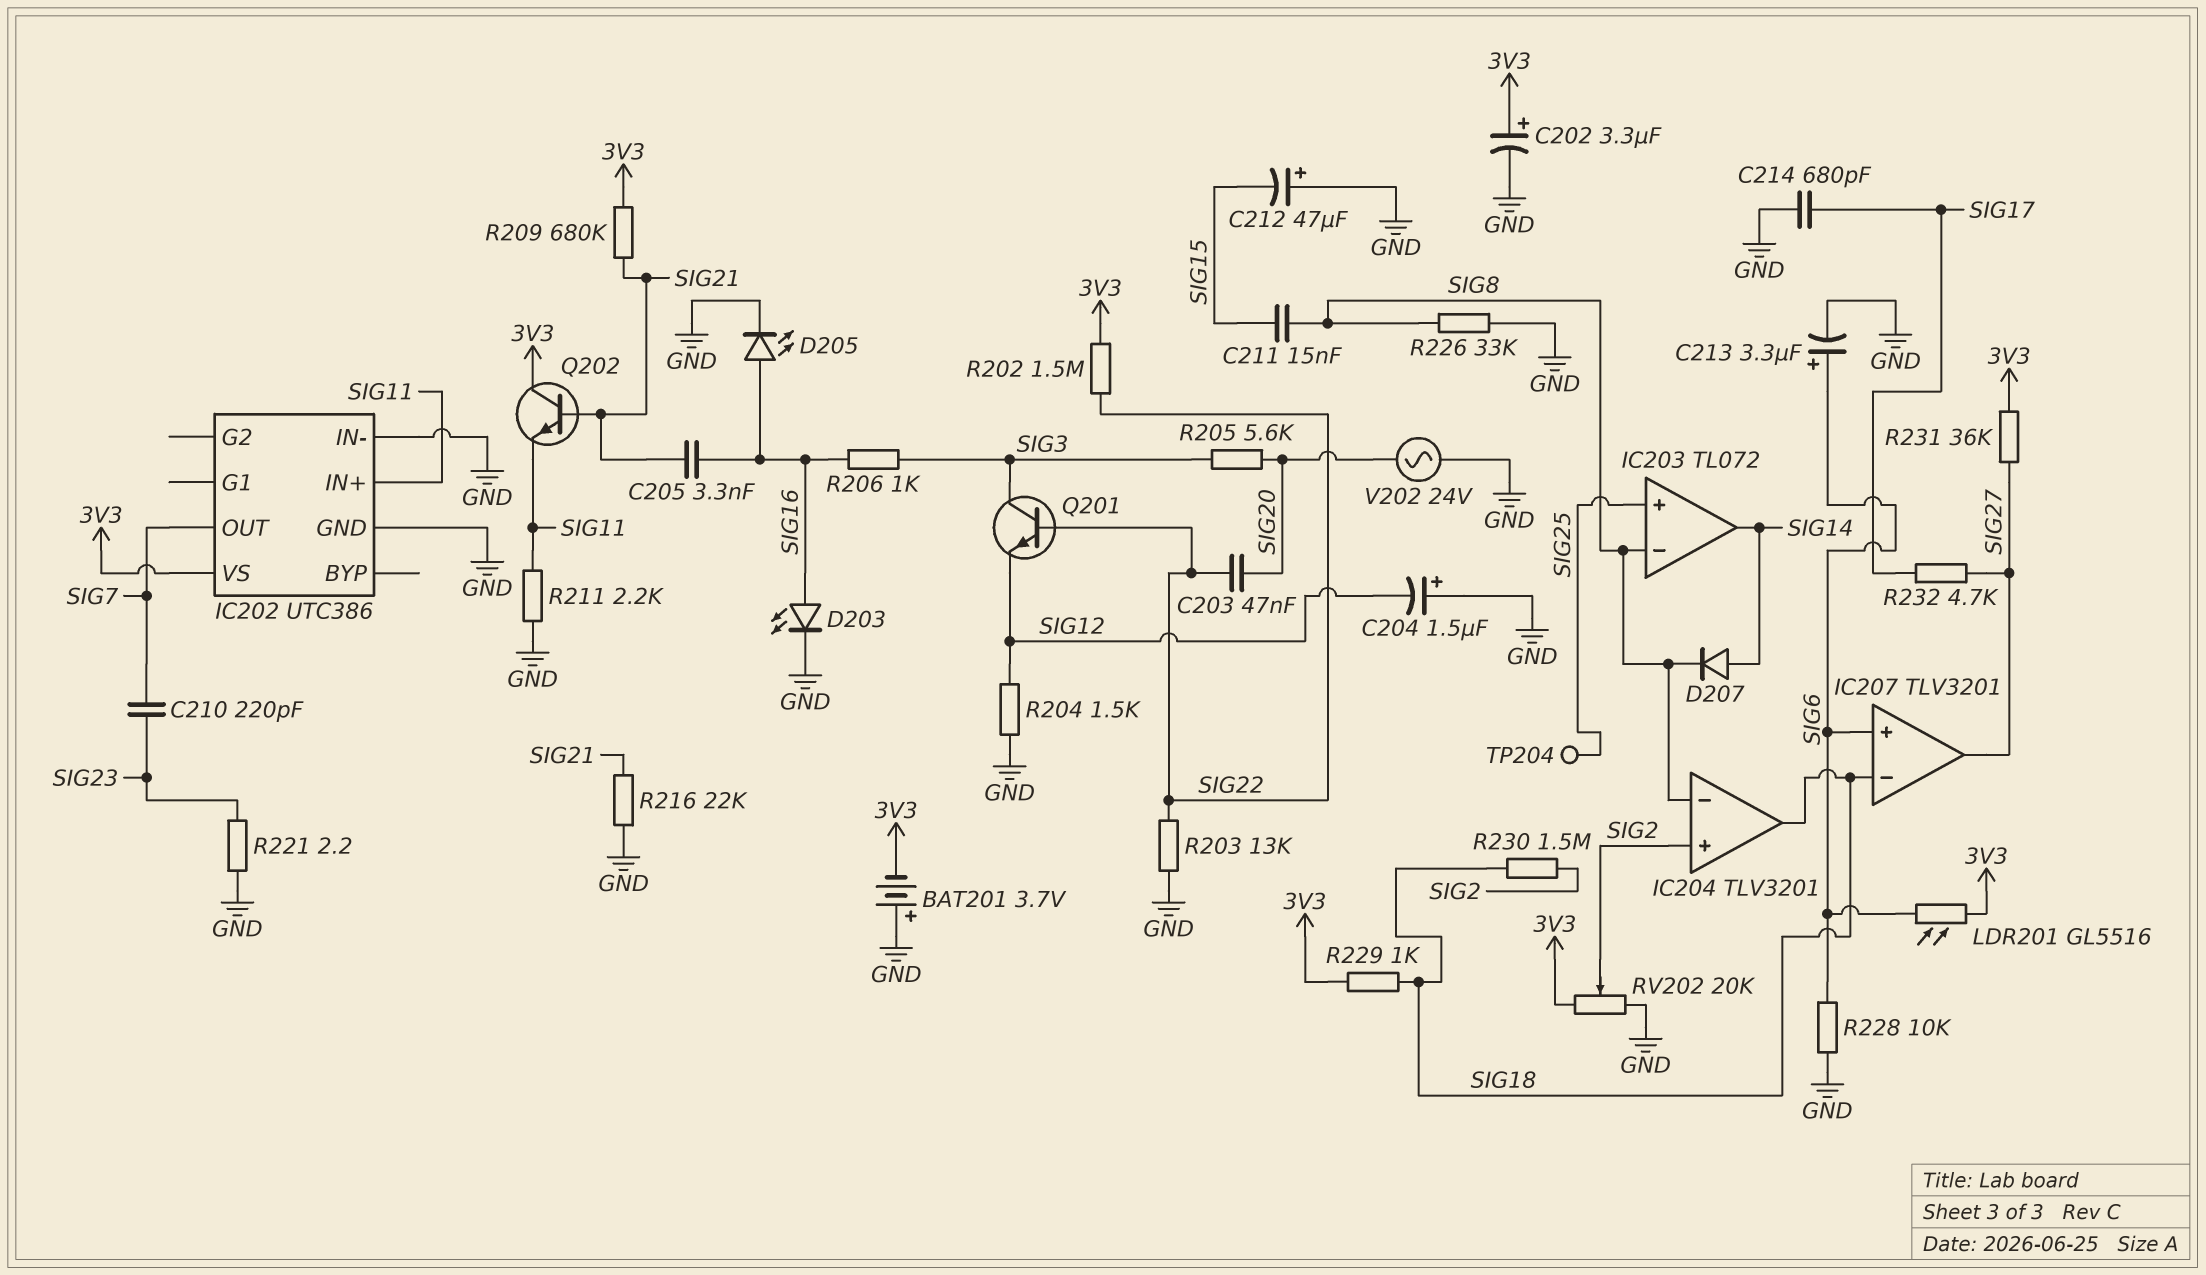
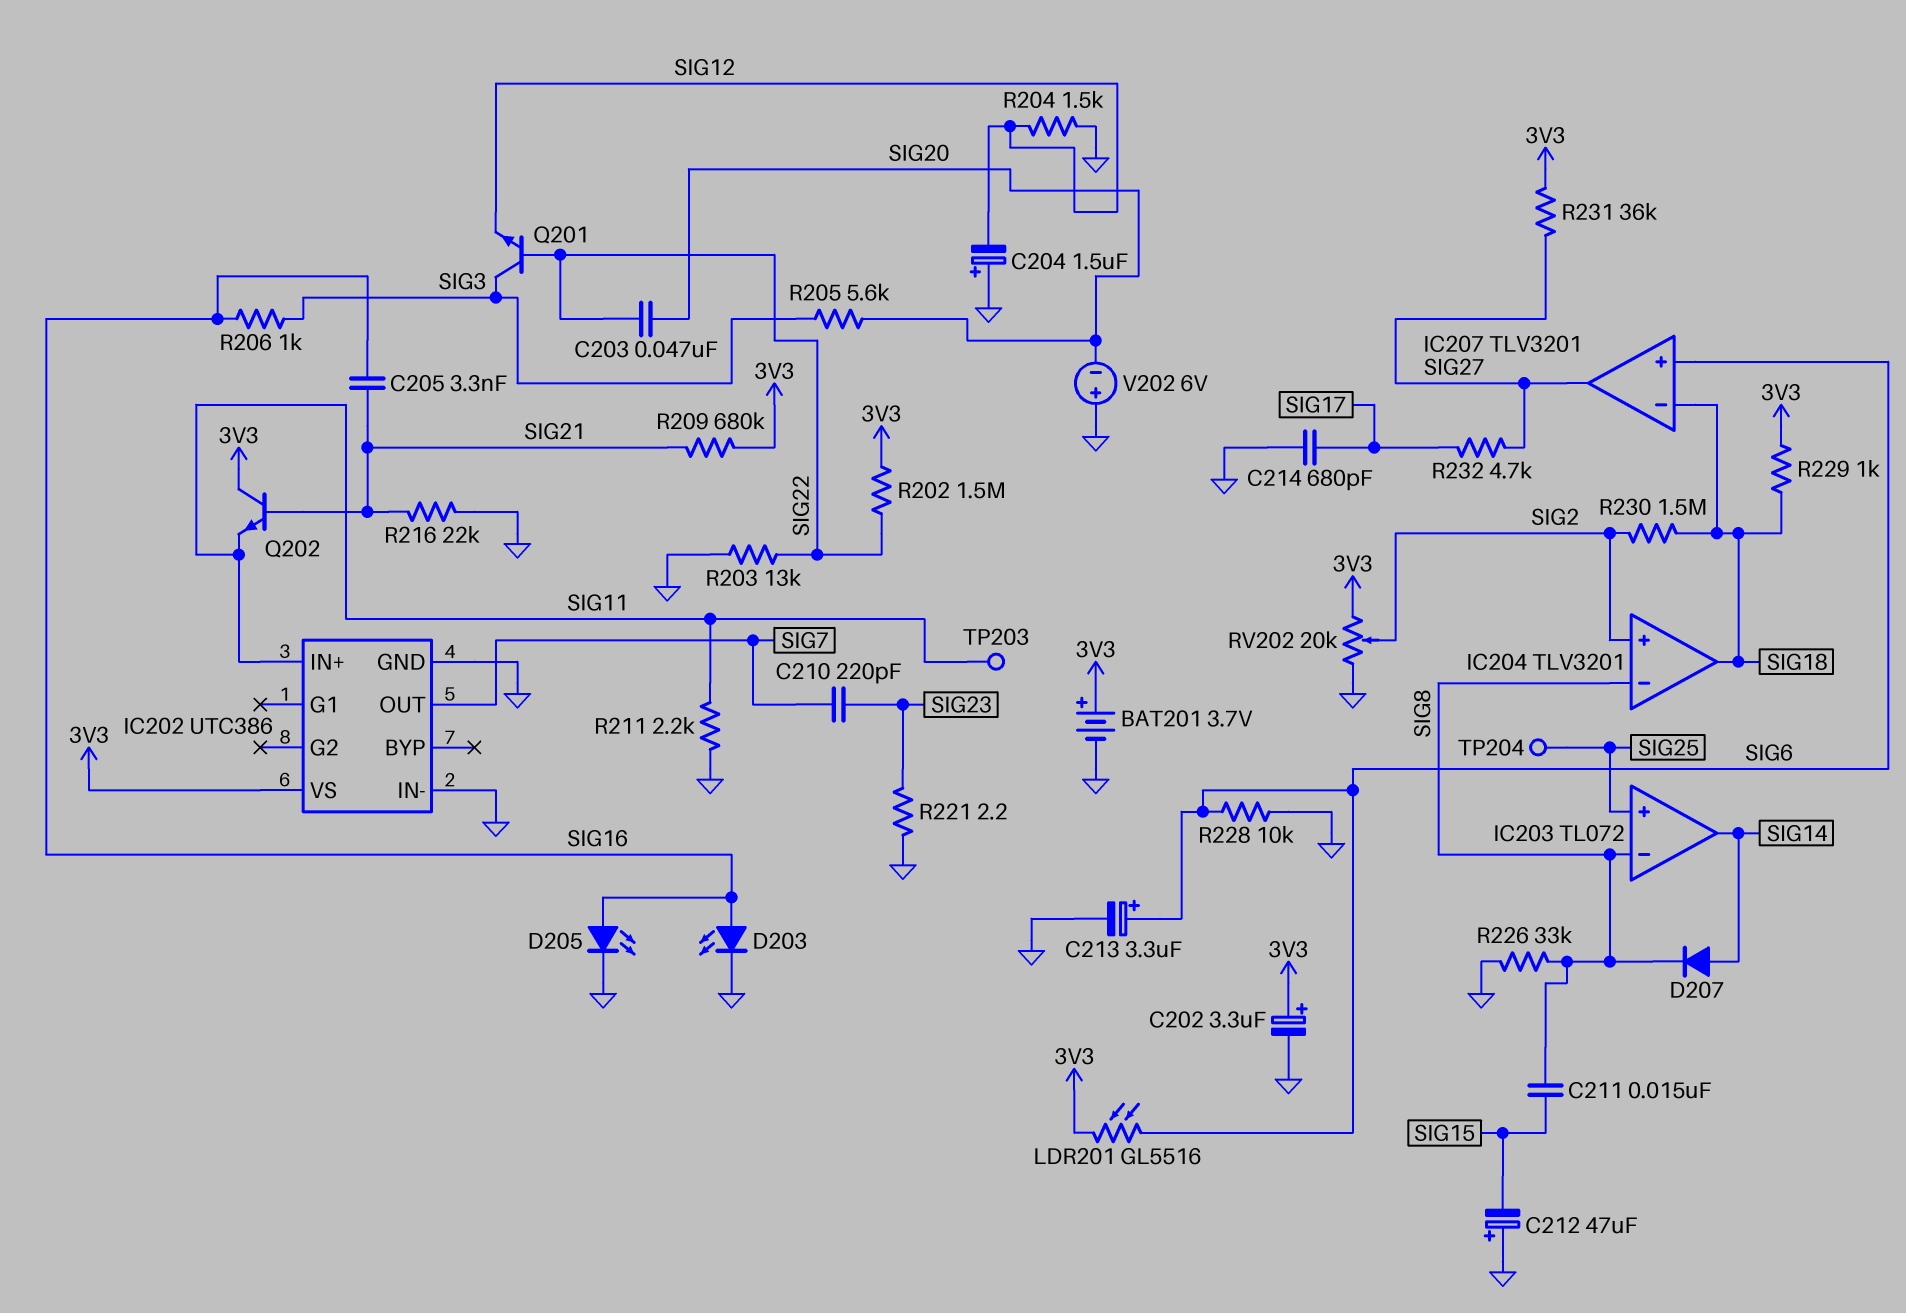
BAT201: 3.7V (plus GND, minus 3V3) -> 3.7V (plus 3V3, minus GND)
TP203: none -> test point (SIG11)
V202: AC 24V (GND, SIG20) -> 6V (plus GND, minus SIG20)

